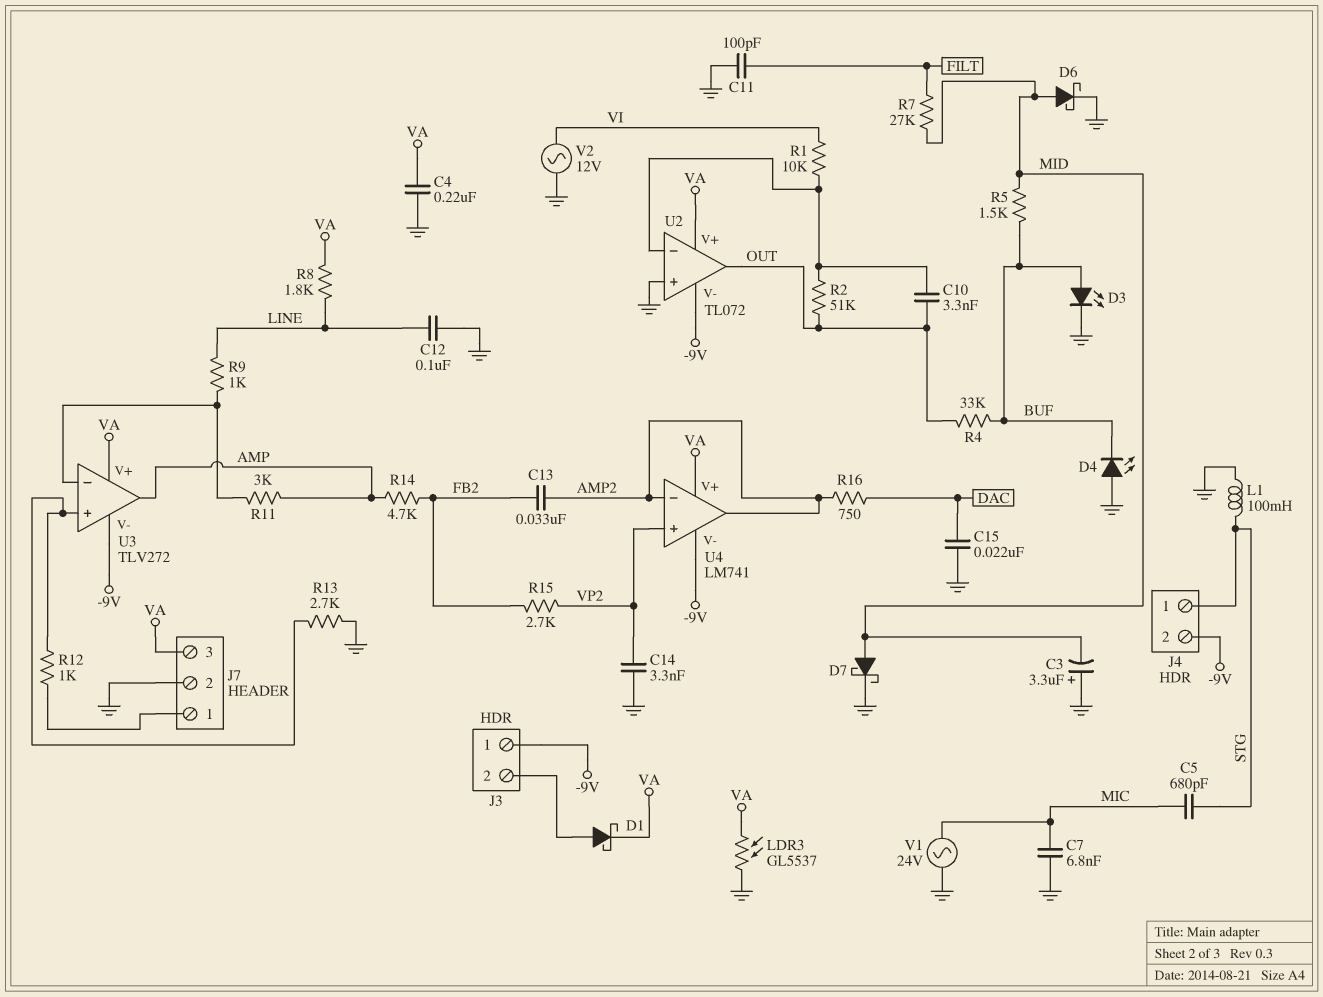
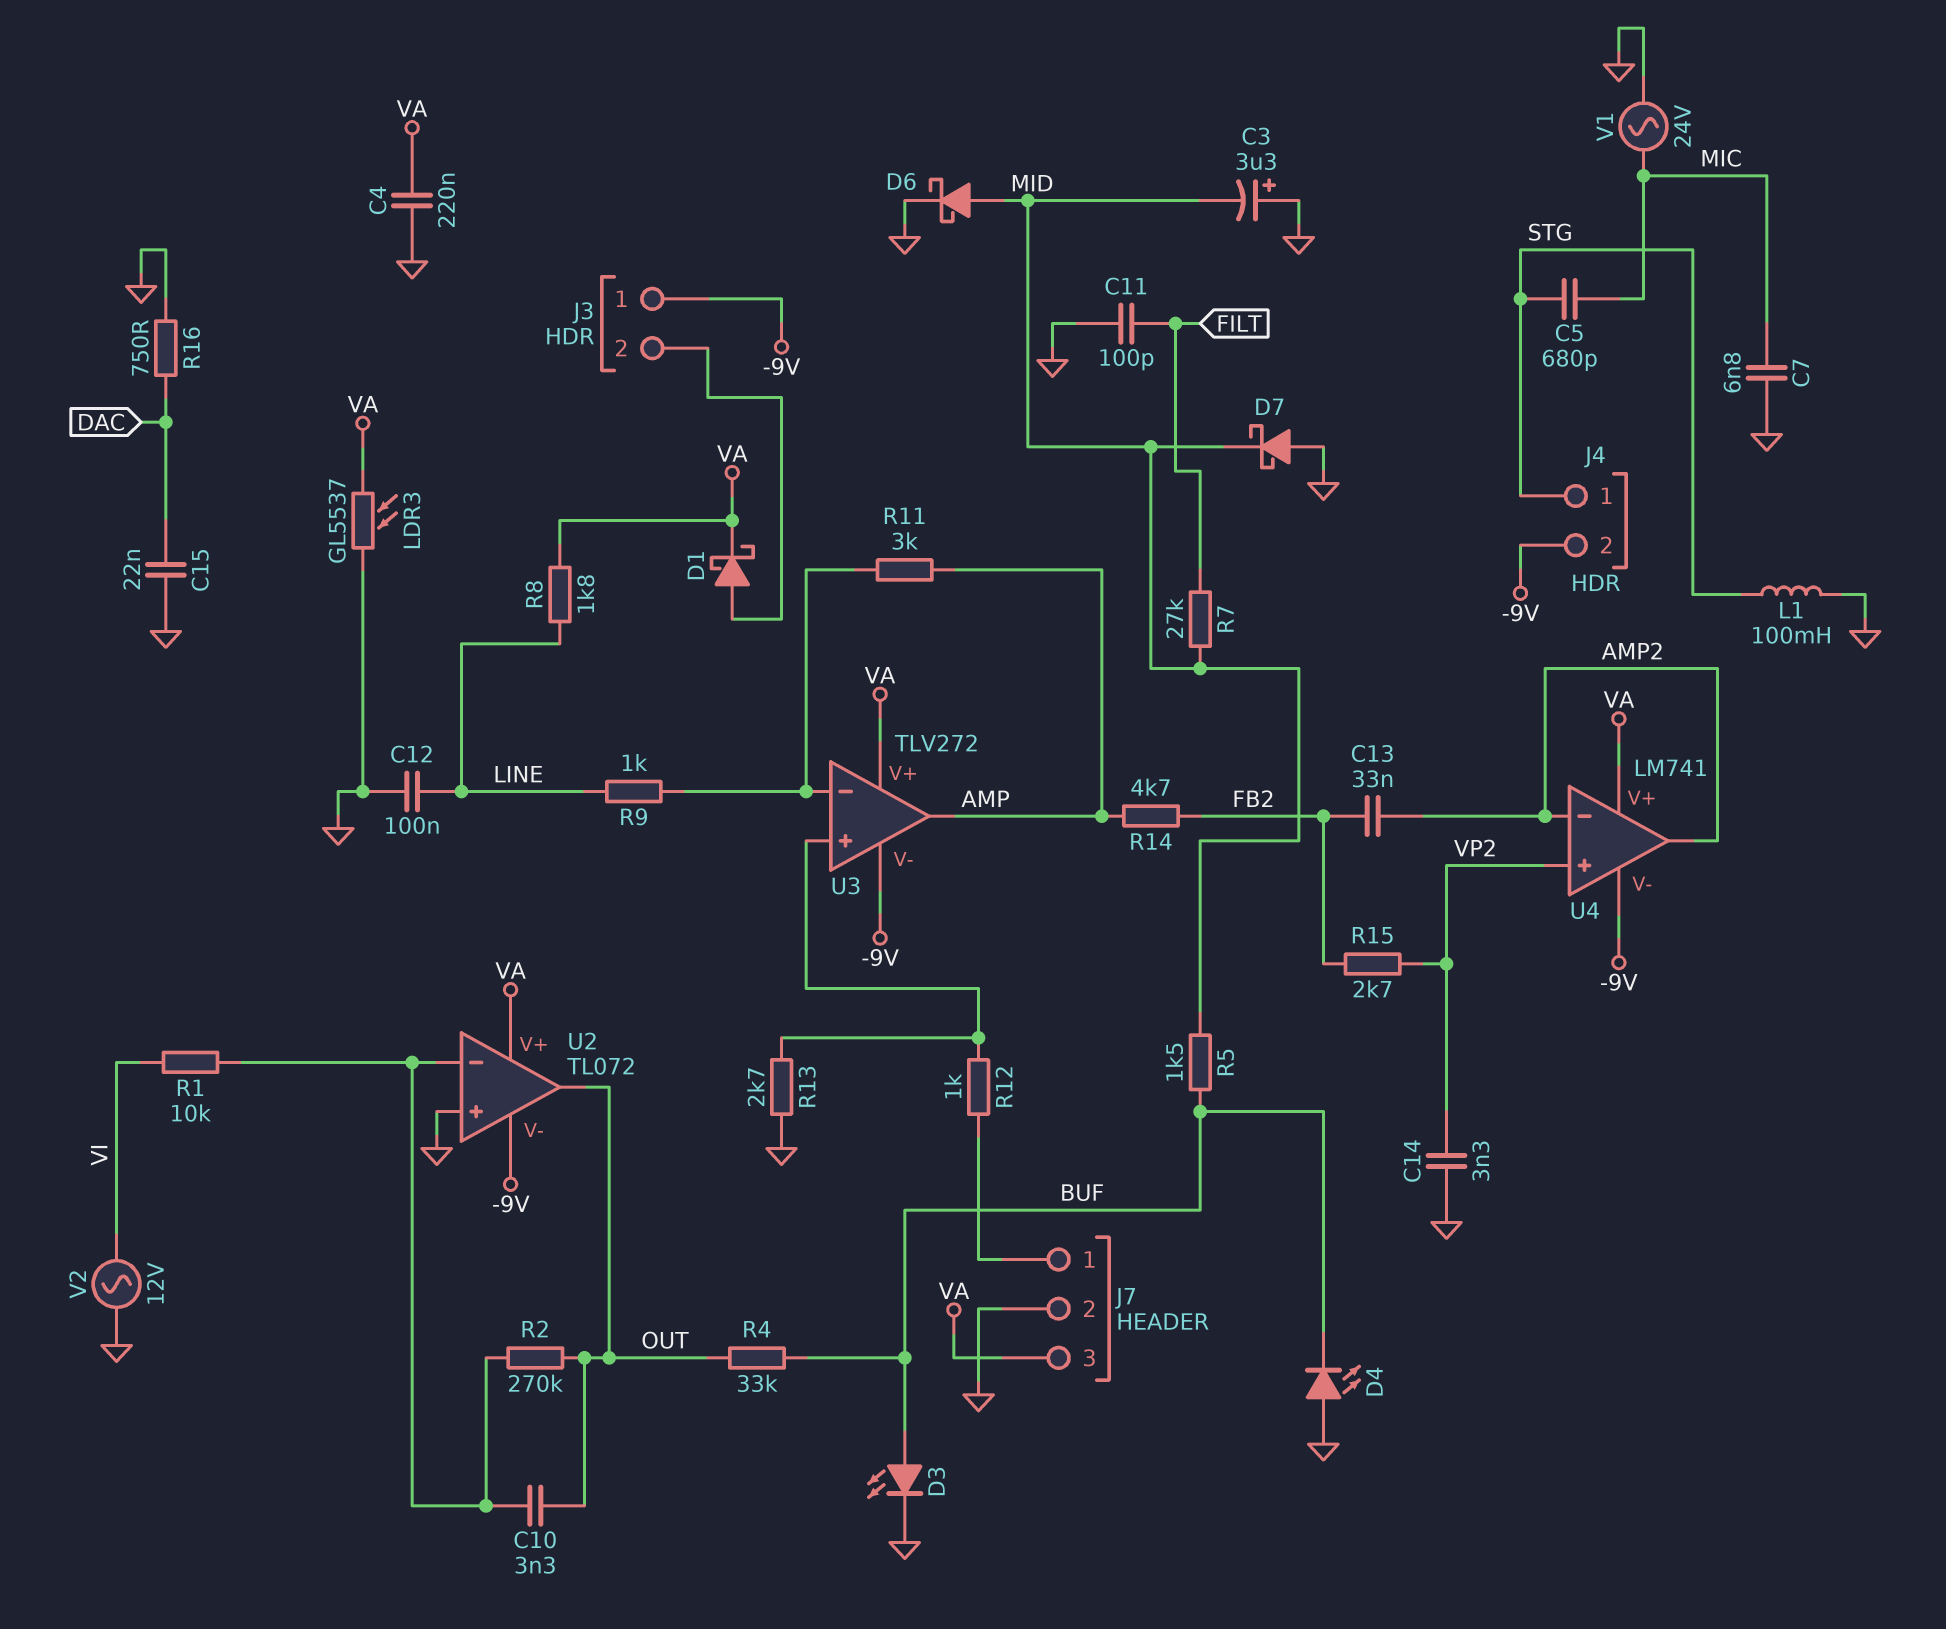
D7: schottky (A MID, K GND) -> schottky (A GND, K MID)
R2: 51k (OUT, U2/in-) -> 270k (OUT, U2/in-)
R16: 750 (AMP2, DAC) -> 750 (DAC, GND)

